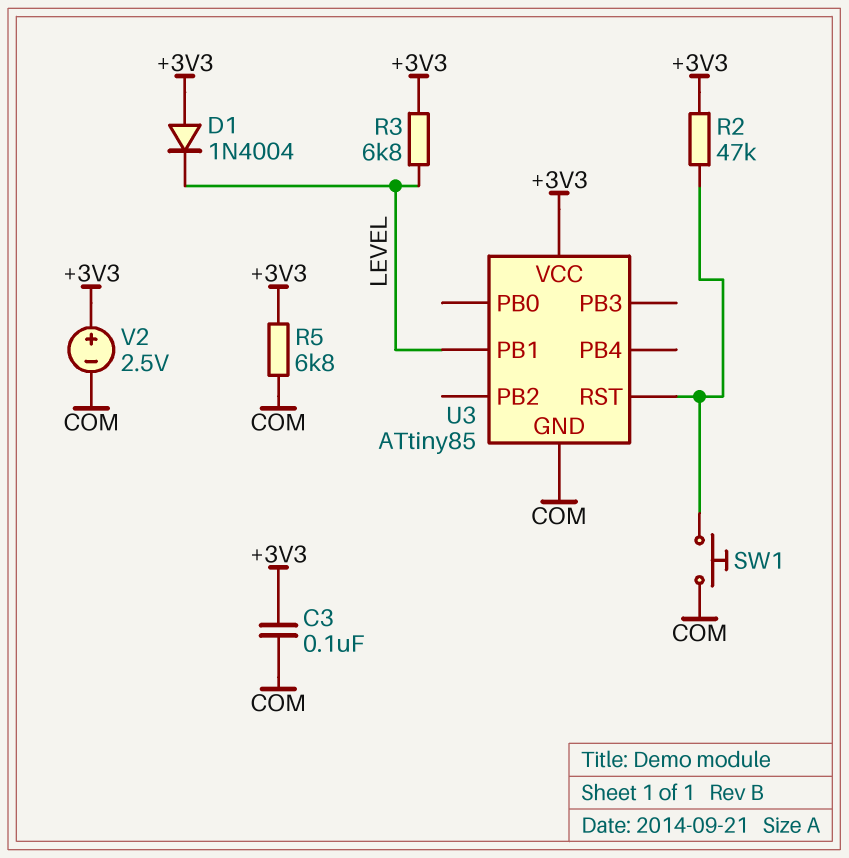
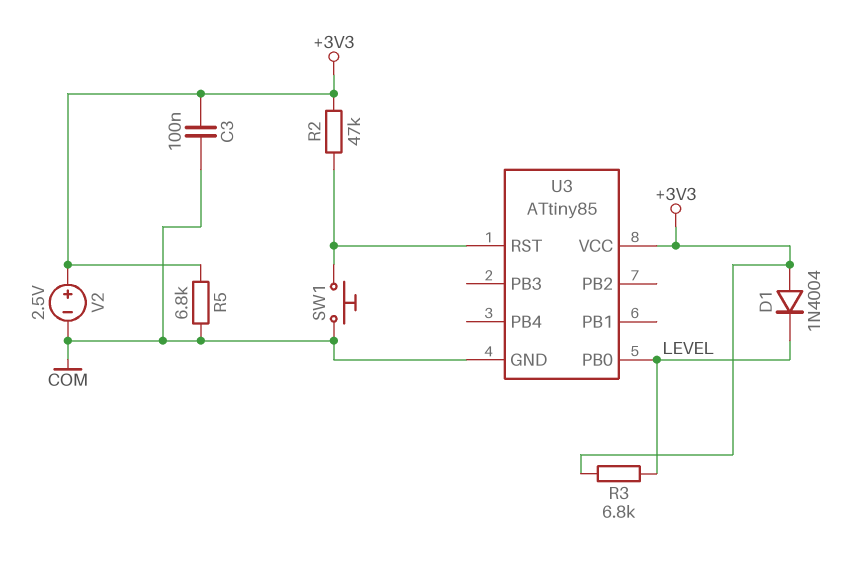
U3 pin PB0: none -> LEVEL
U3 pin PB1: LEVEL -> none

